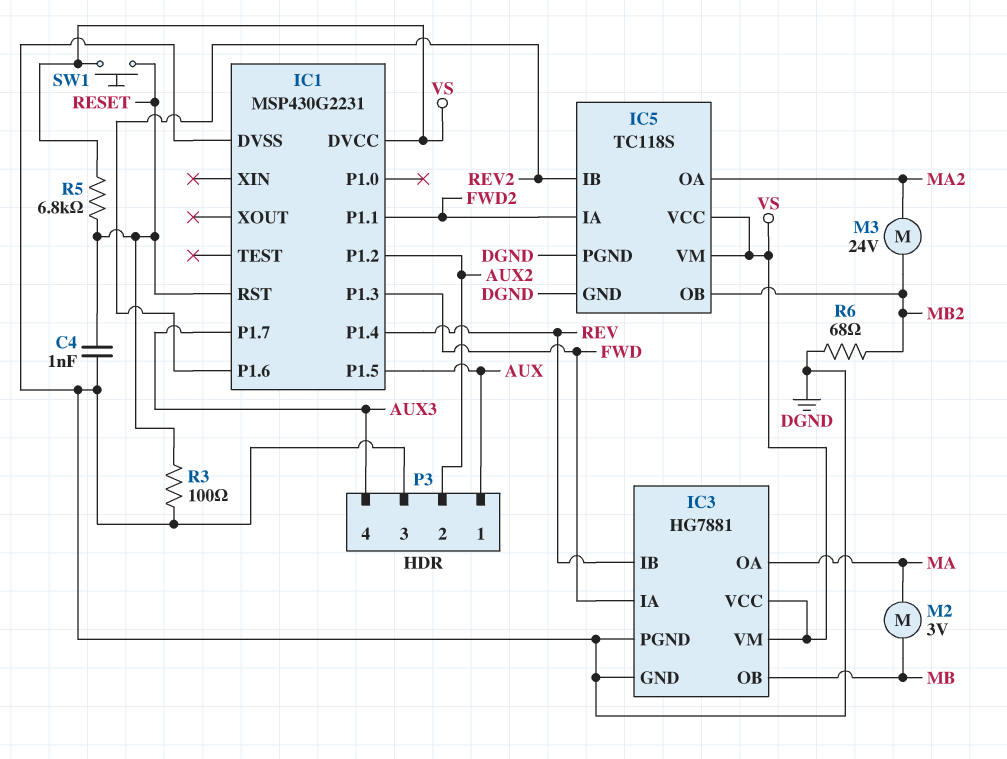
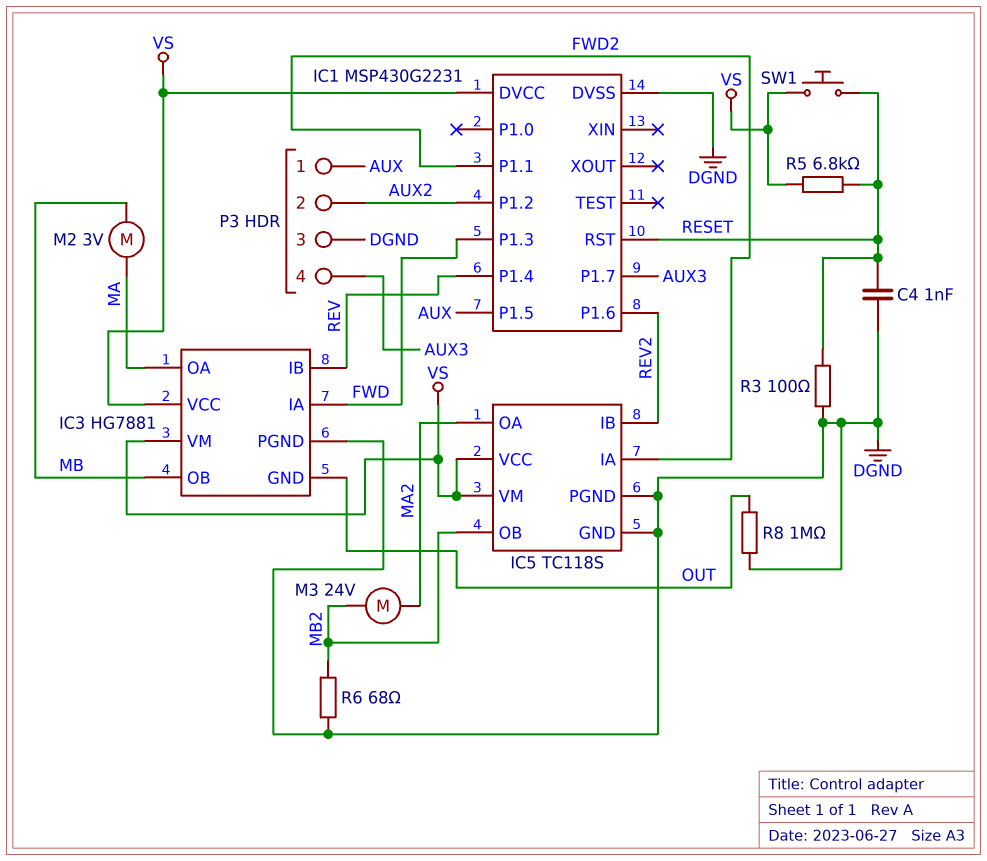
IC3 pin GND: DGND -> OUT
R8: none -> 1M (DGND, OUT)

